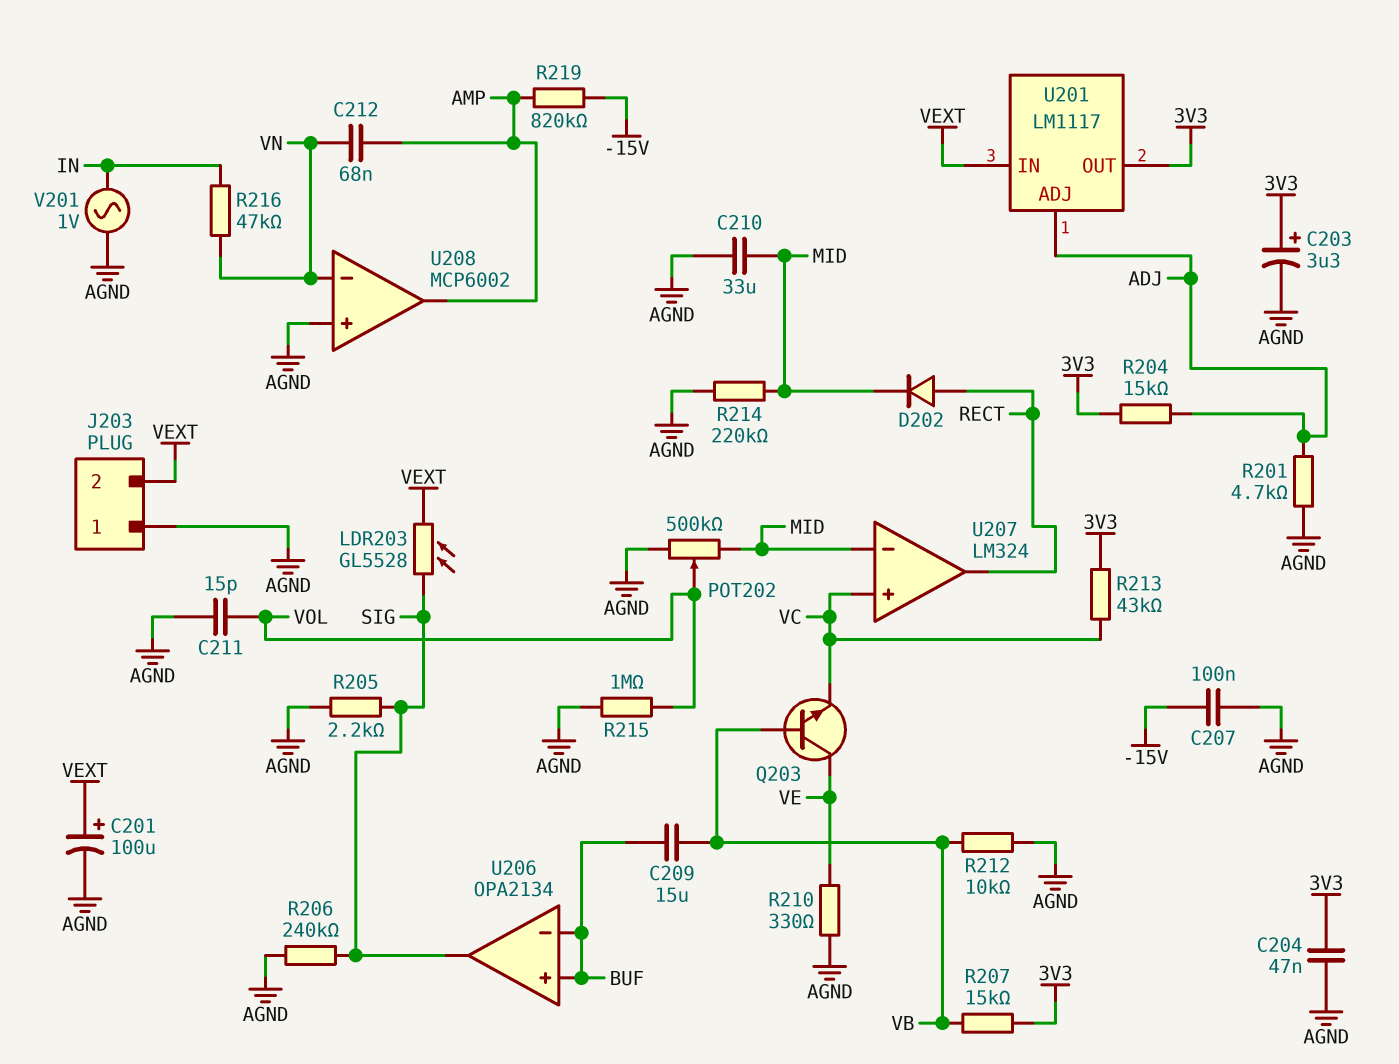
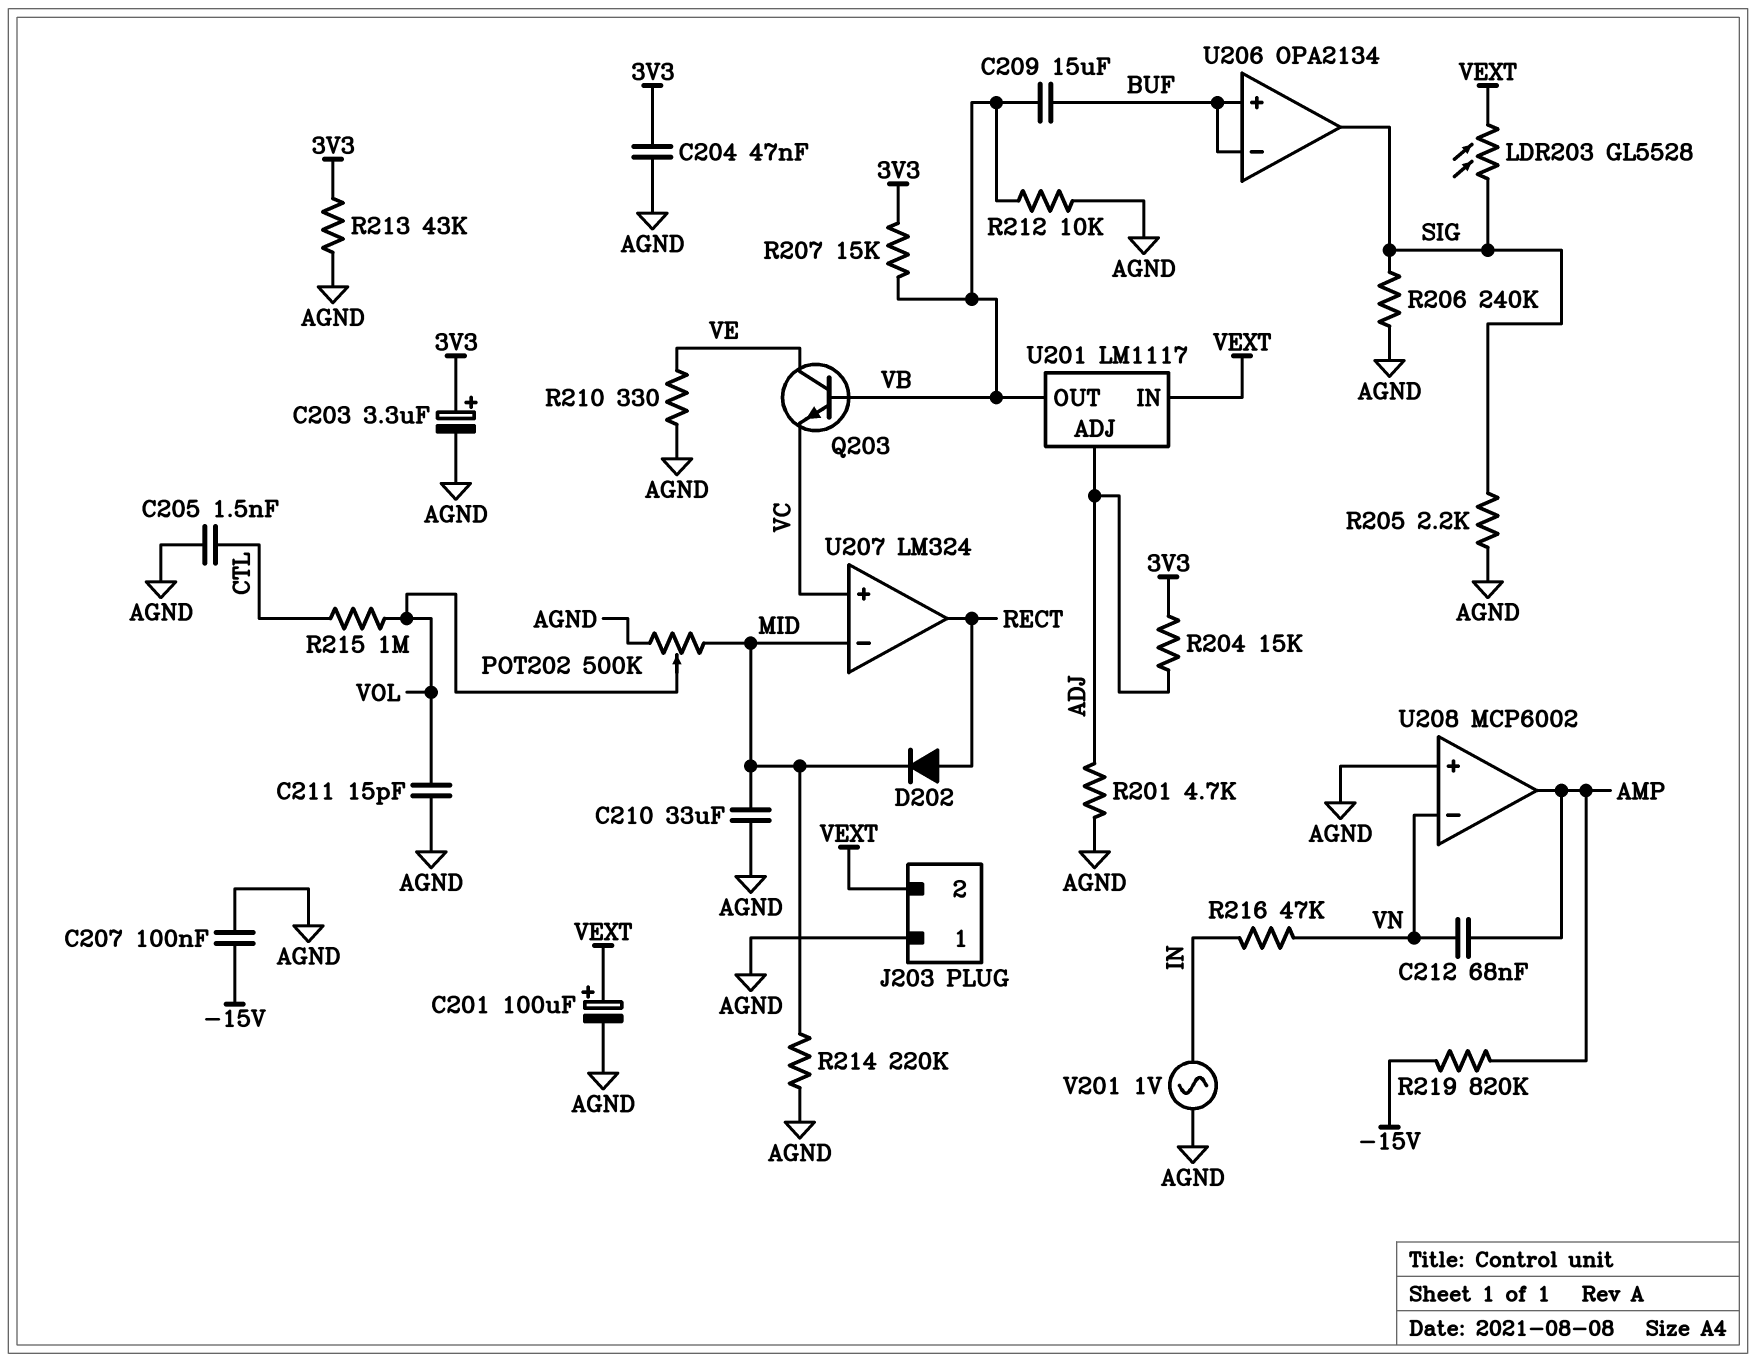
C205: none -> 1.5nF (AGND, CTL)
R213: 43k (3V3, VC) -> 43k (3V3, AGND)
R215: 1M (AGND, VOL) -> 1M (CTL, VOL)
U201 pin OUT: 3V3 -> VB

